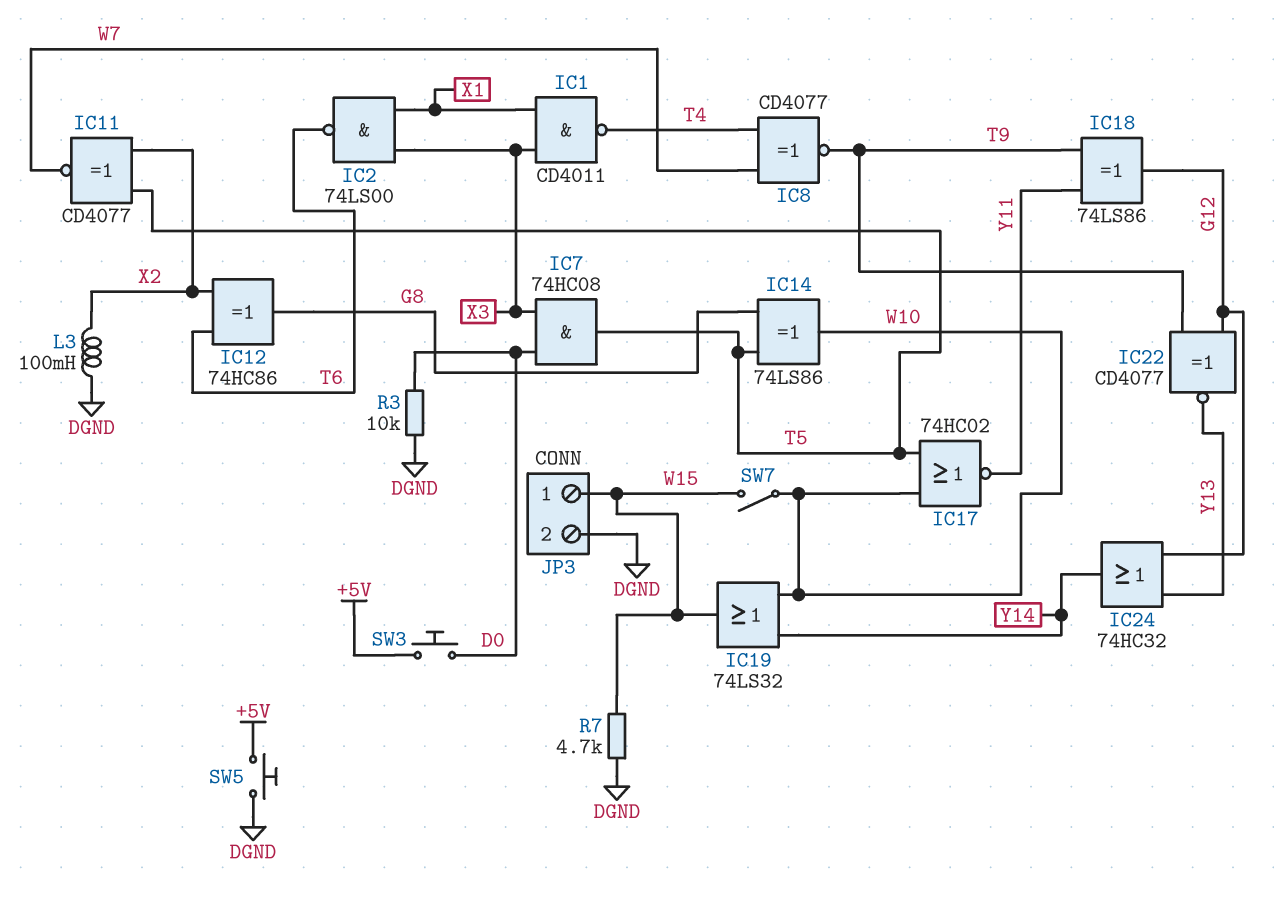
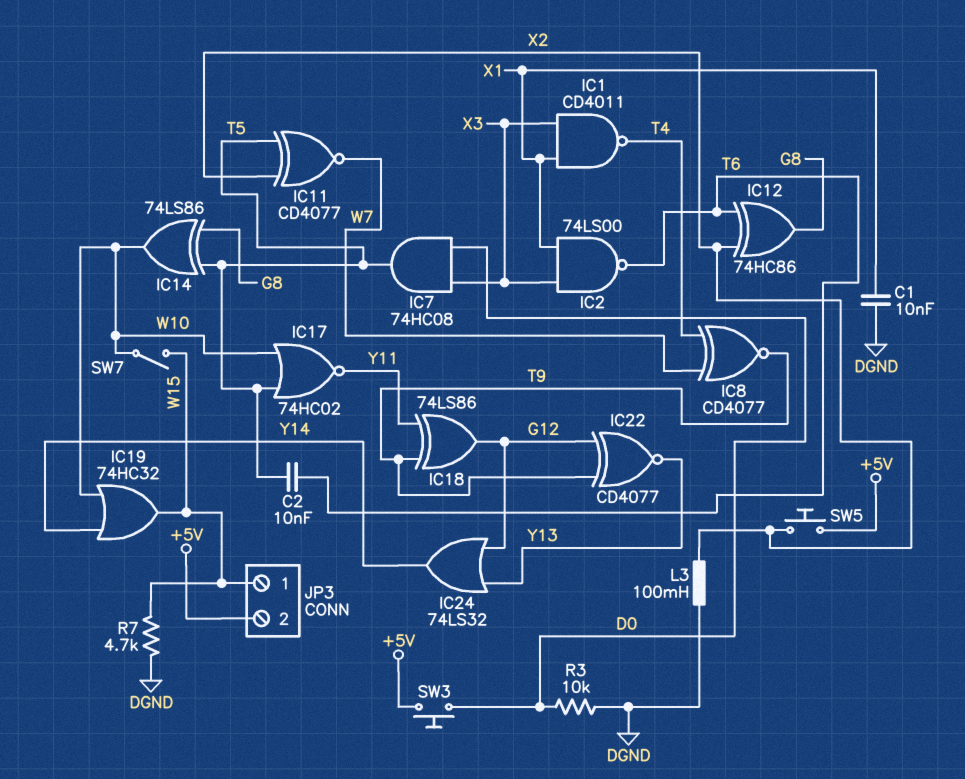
C1: none -> 10nF (DGND, X1)
C2: none -> 10nF (T5, T6)
IC19: OR 74LS32 (in W10, in Y14, out W15) -> OR 74HC32 (in W10, in Y14, out W15)
IC24: OR 74HC32 (in G12, in Y13, out Y14) -> OR 74LS32 (in G12, in Y13, out Y14)
JP3 pin 2: DGND -> +5V
SW5: button (+5V, DGND) -> button (+5V, X2)

